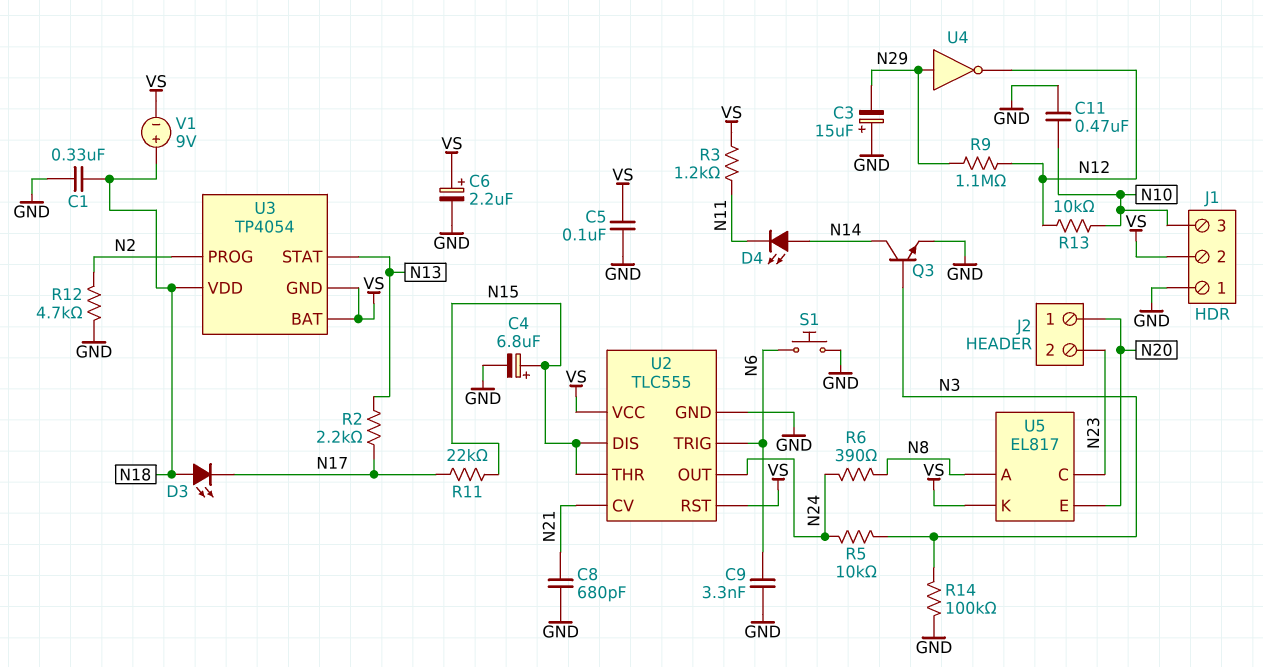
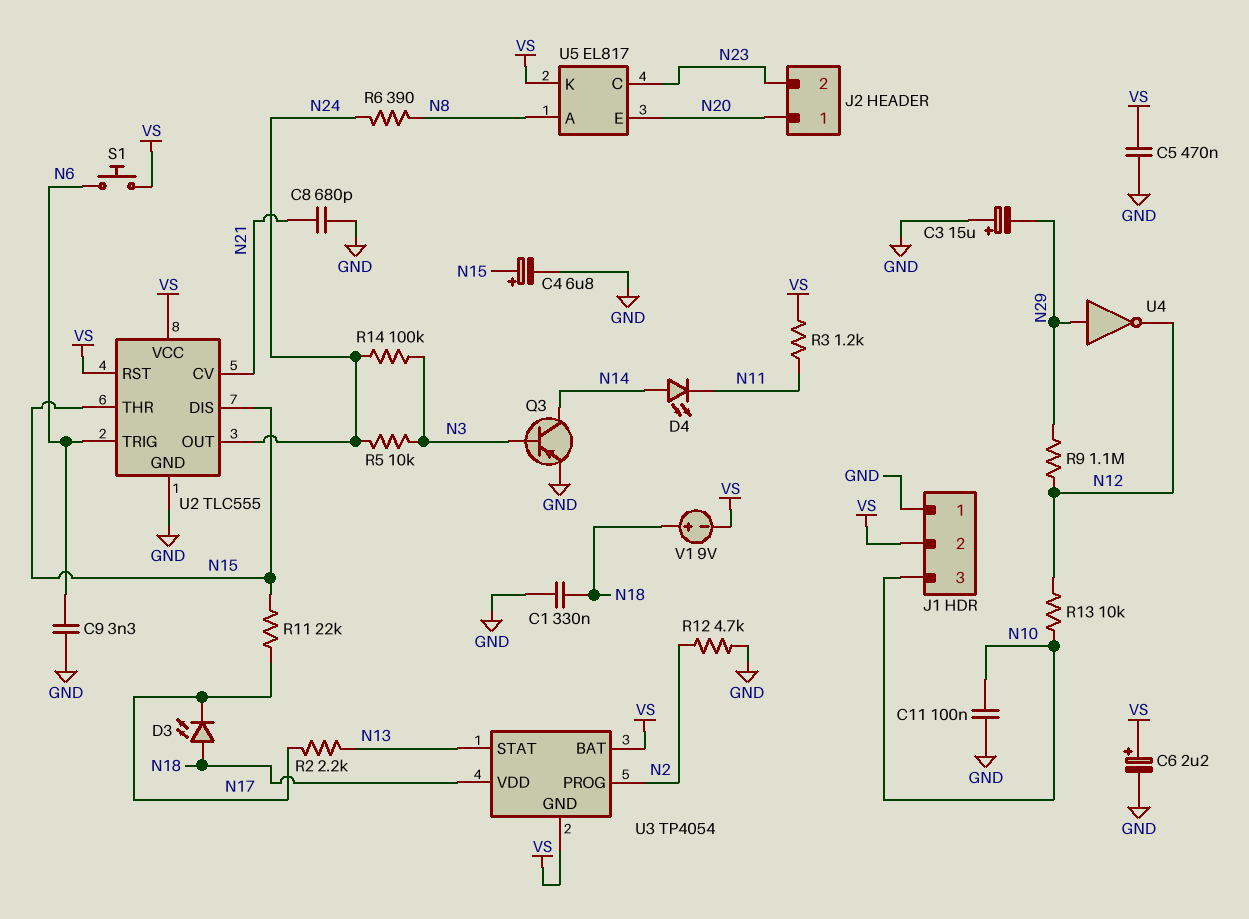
C5: 100nF (GND, VS) -> 470nF (GND, VS)
C11: 470nF (GND, N10) -> 100nF (GND, N10)
Q3: NPN (B N3, C N14, E GND) -> PNP (B N3, C N14, E GND)
R14: 100k (GND, N3) -> 100k (N3, N24)
S1: button (GND, N6) -> button (N6, VS)

